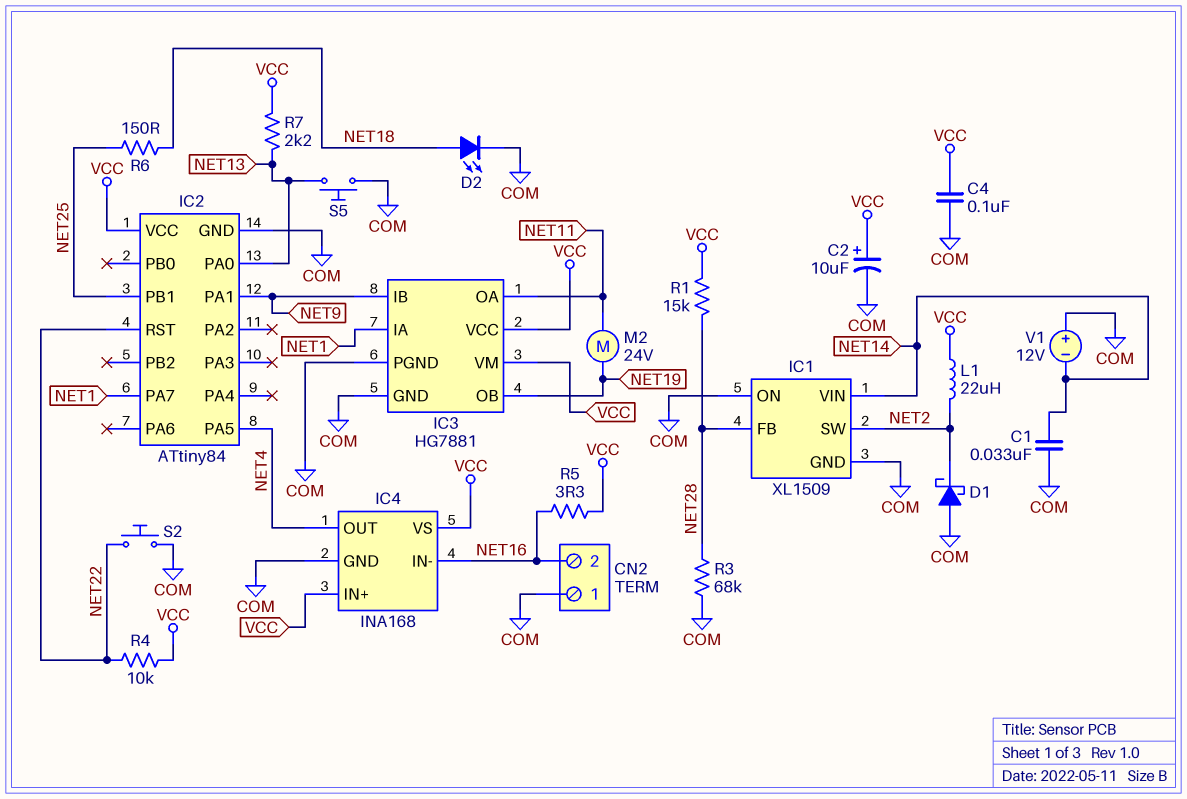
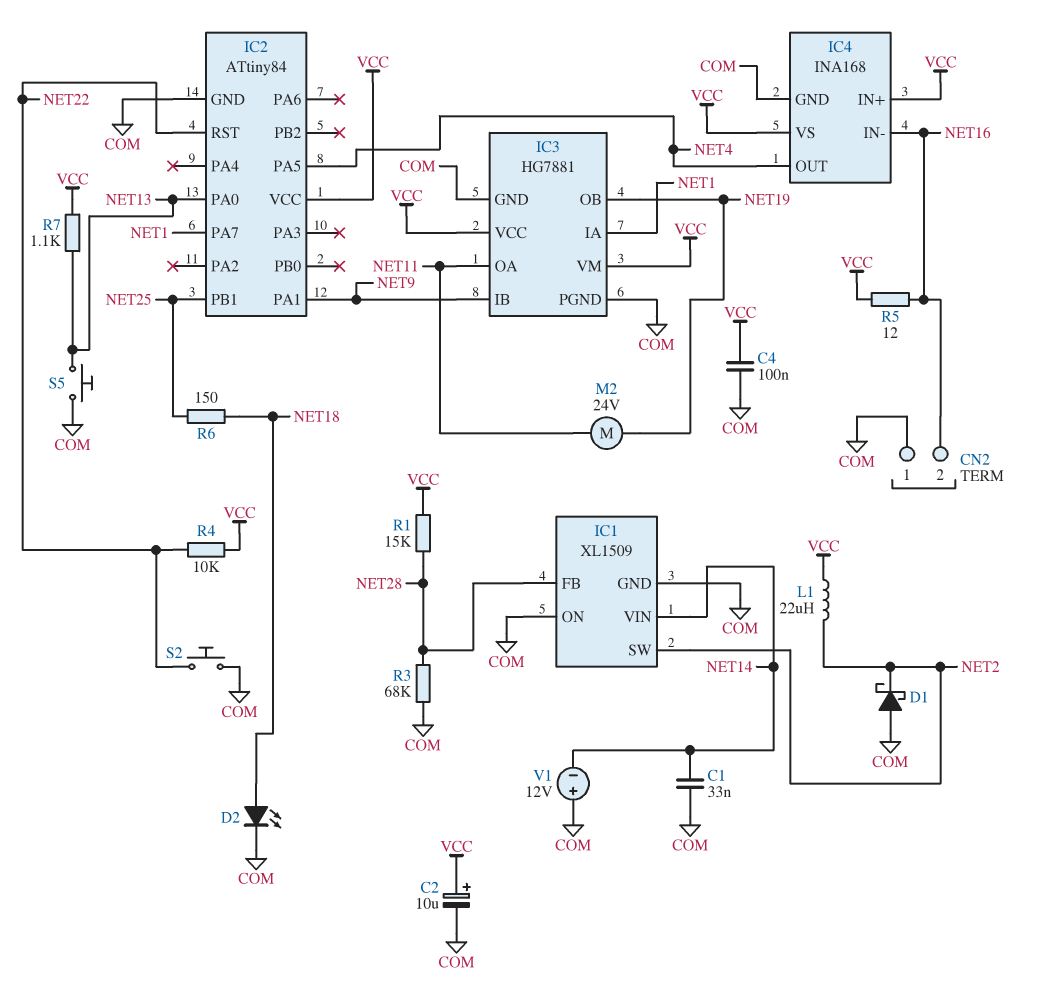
R5: 3.3 (NET16, VCC) -> 12 (NET16, VCC)
R7: 2.2k (NET13, VCC) -> 1.1k (NET13, VCC)

